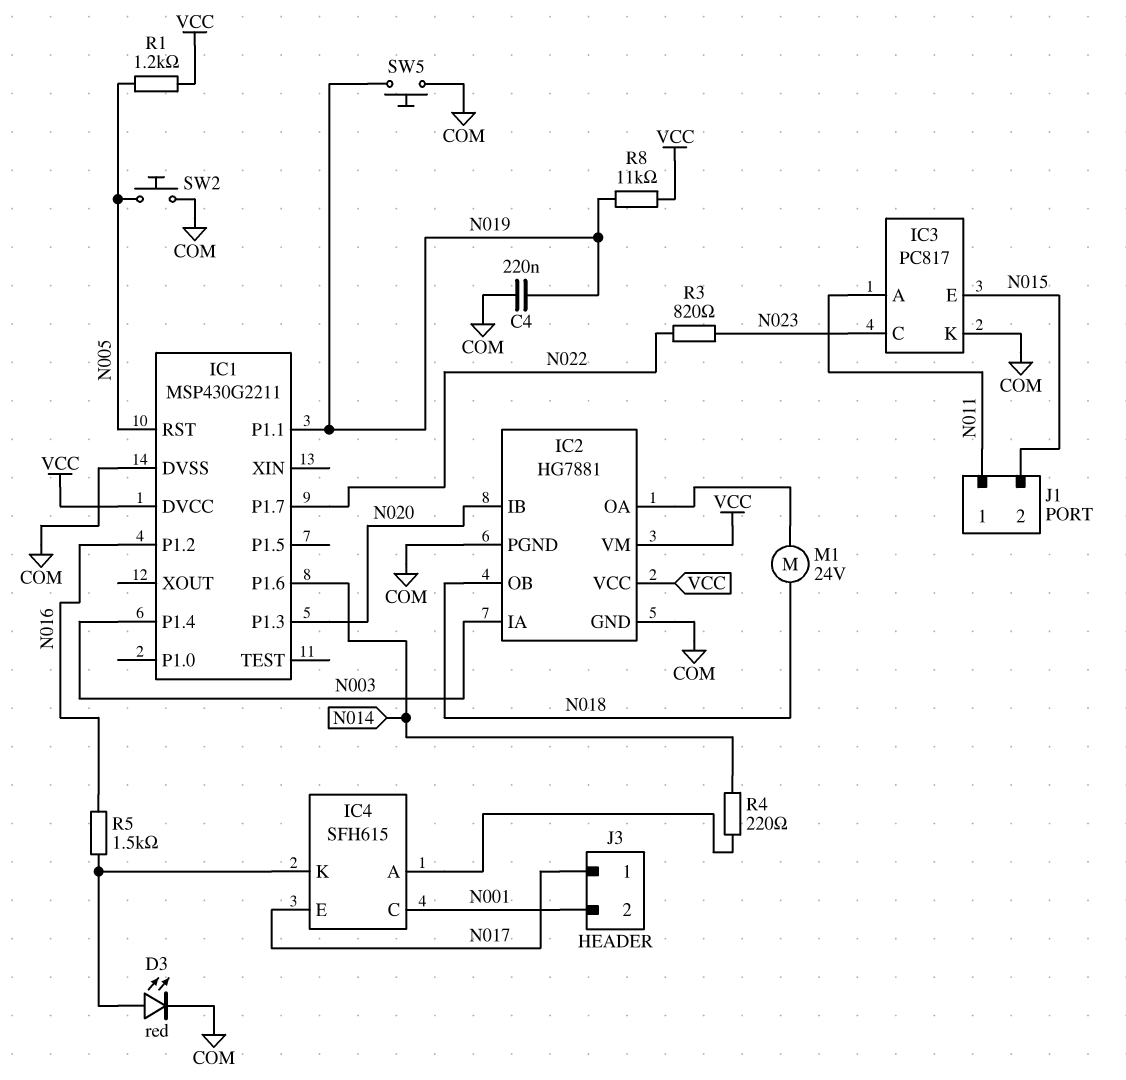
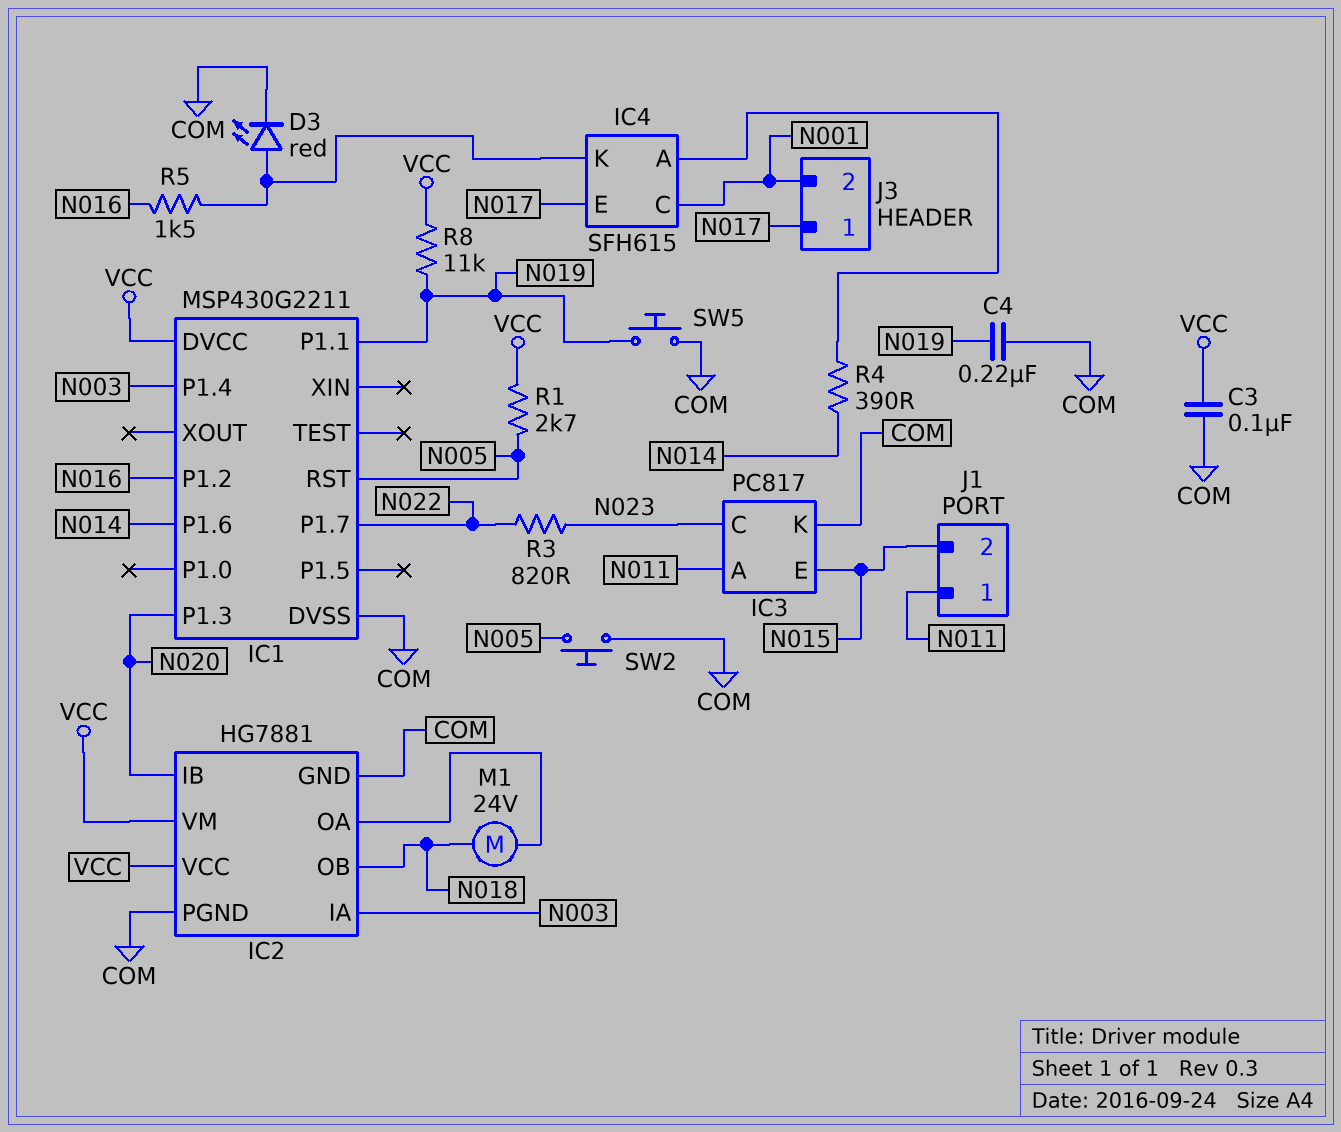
C3: none -> 100nF (COM, VCC)
R1: 1.2k (N005, VCC) -> 2.7k (N005, VCC)
R4: 220 (IC4/A, N014) -> 390 (IC4/A, N014)

